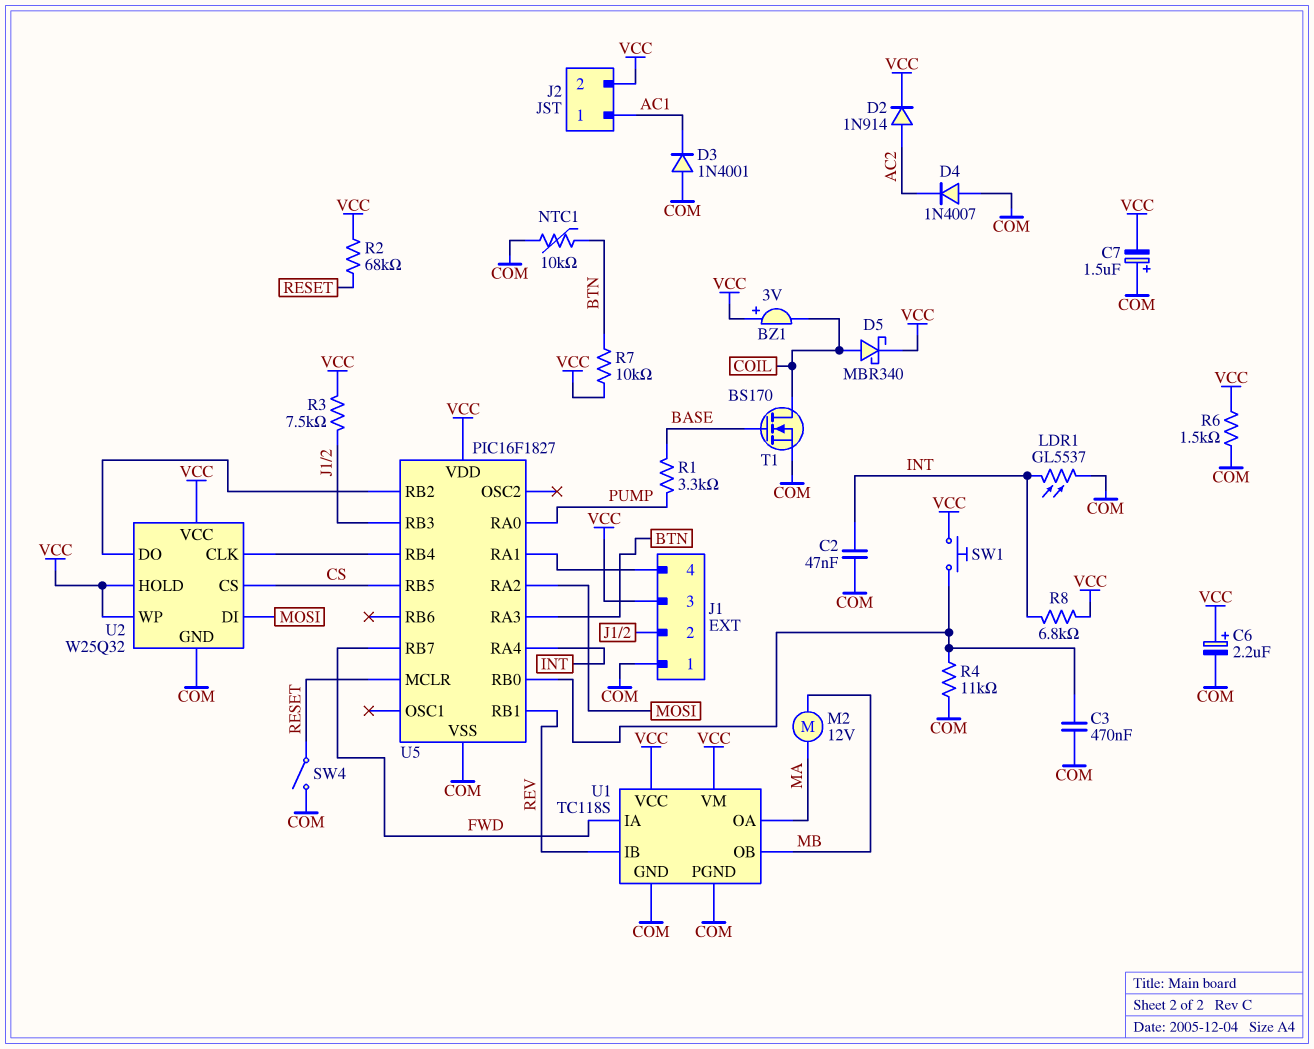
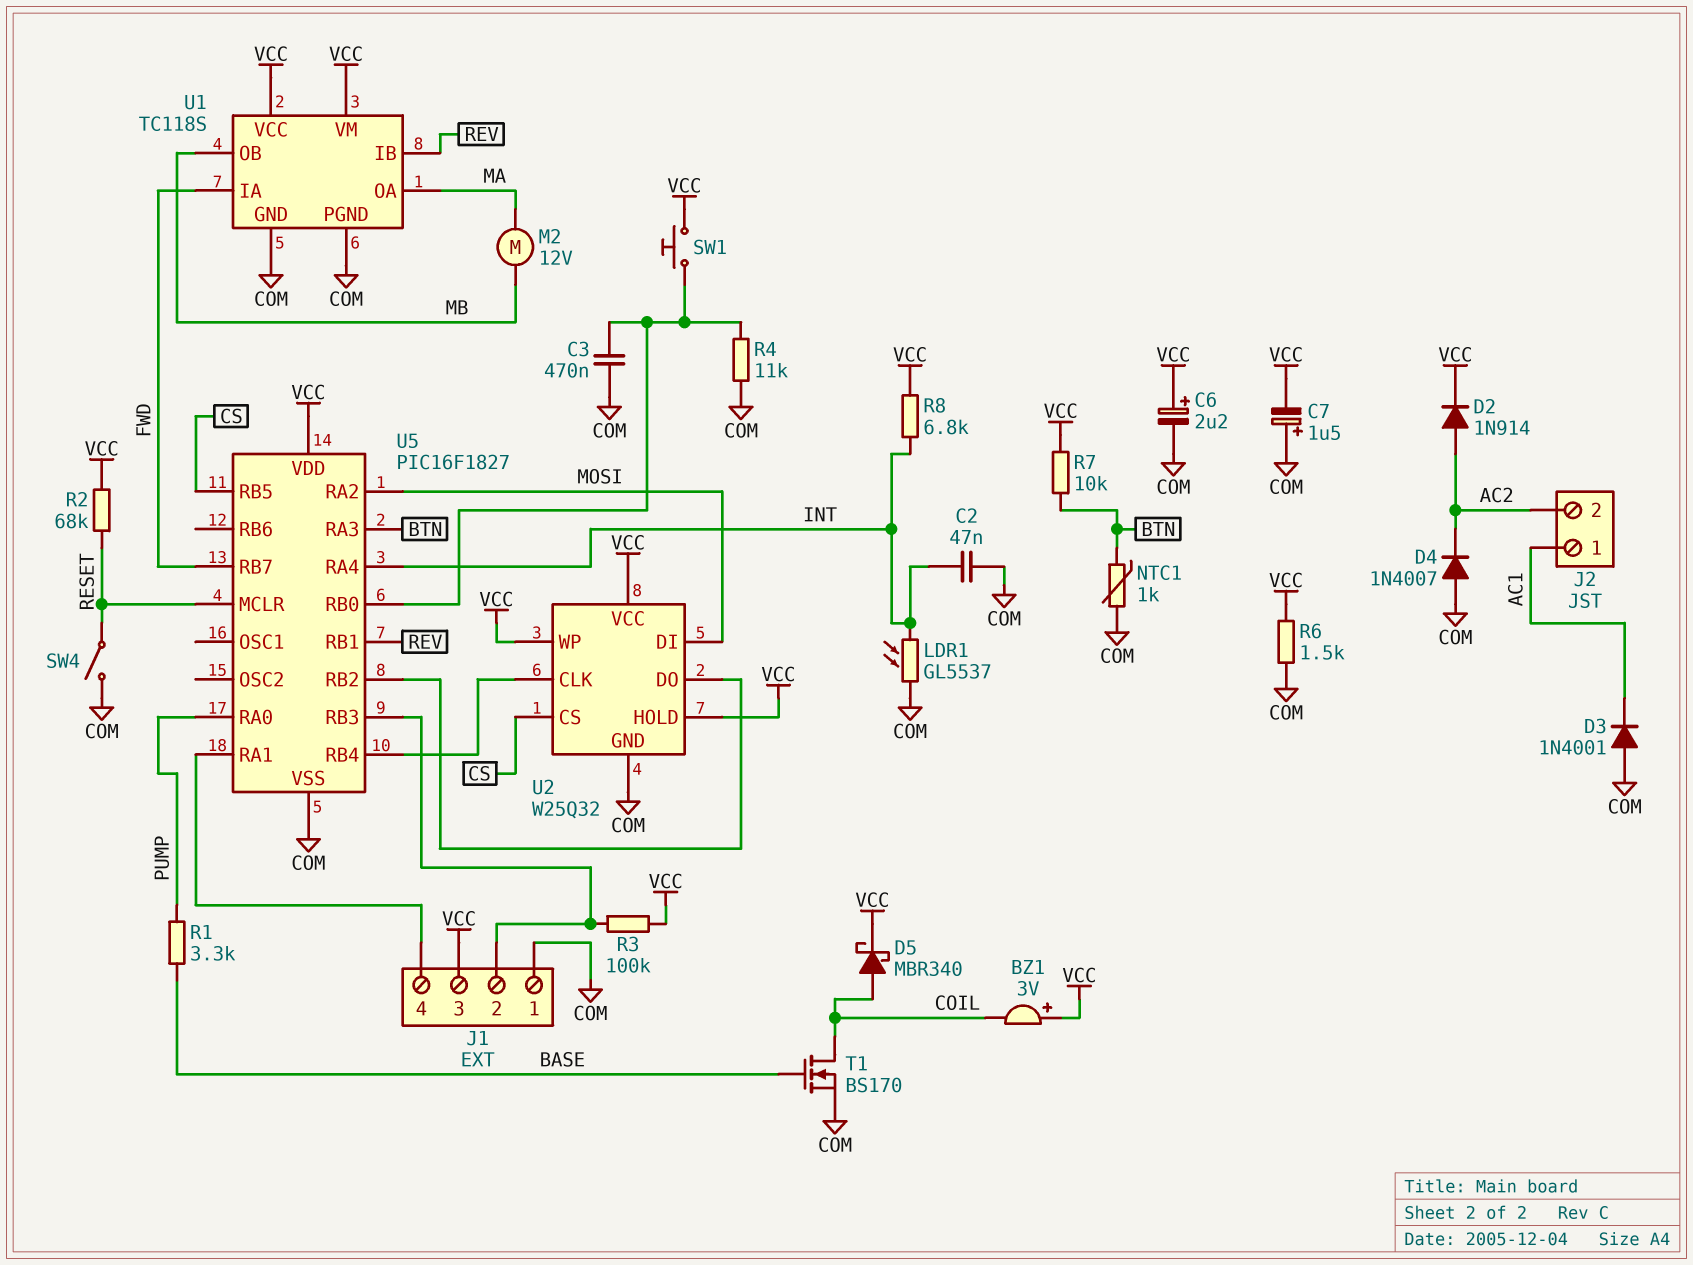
J2 pin 2: VCC -> AC2
NTC1: 10k (BTN, COM) -> 1k (BTN, COM)
R3: 7.5k (J1/2, VCC) -> 100k (J1/2, VCC)

